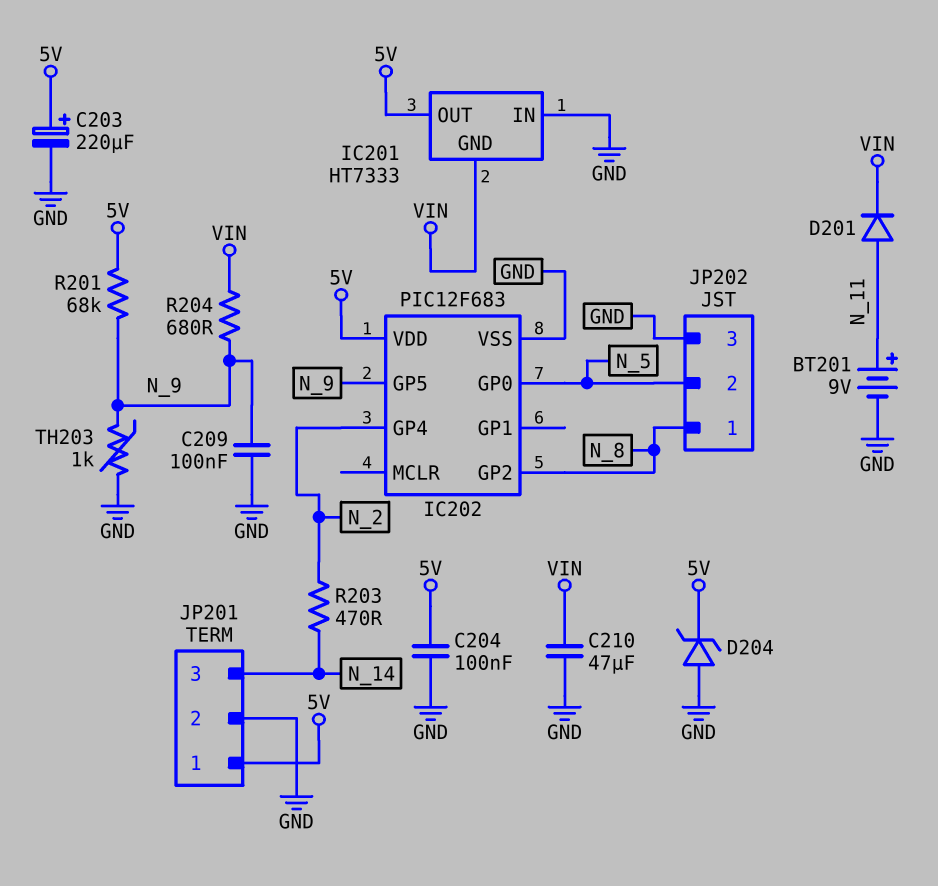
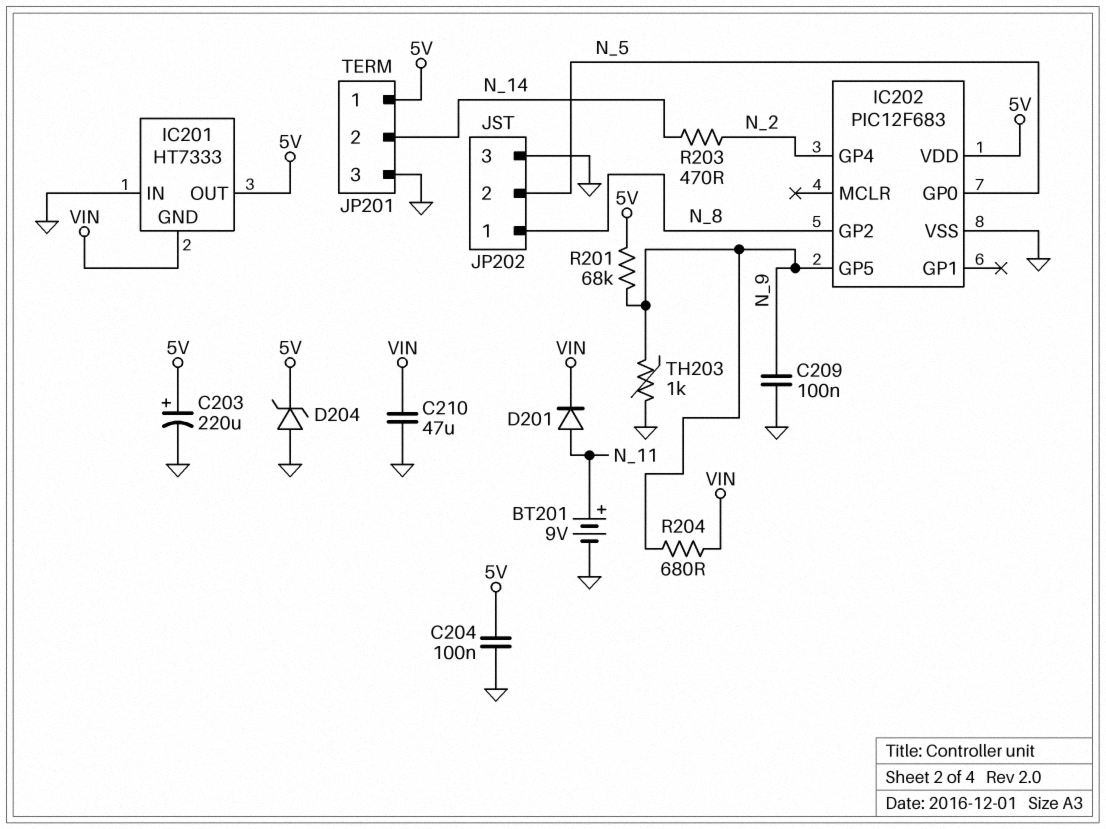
JP201 pin 2: GND -> N_14
JP201 pin 3: N_14 -> GND

